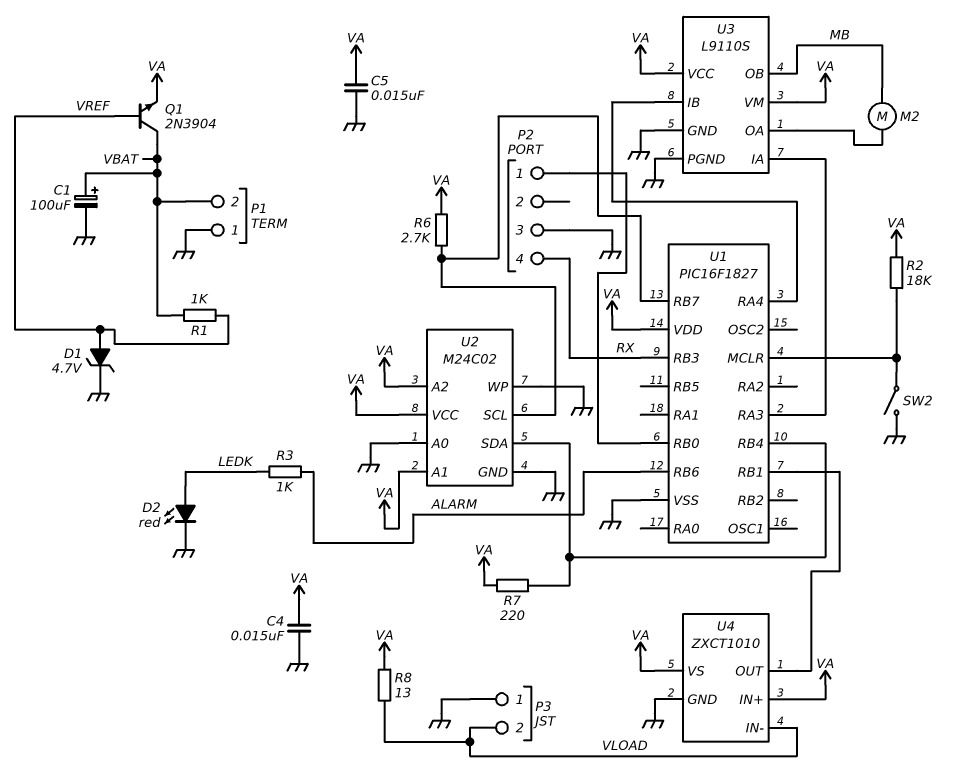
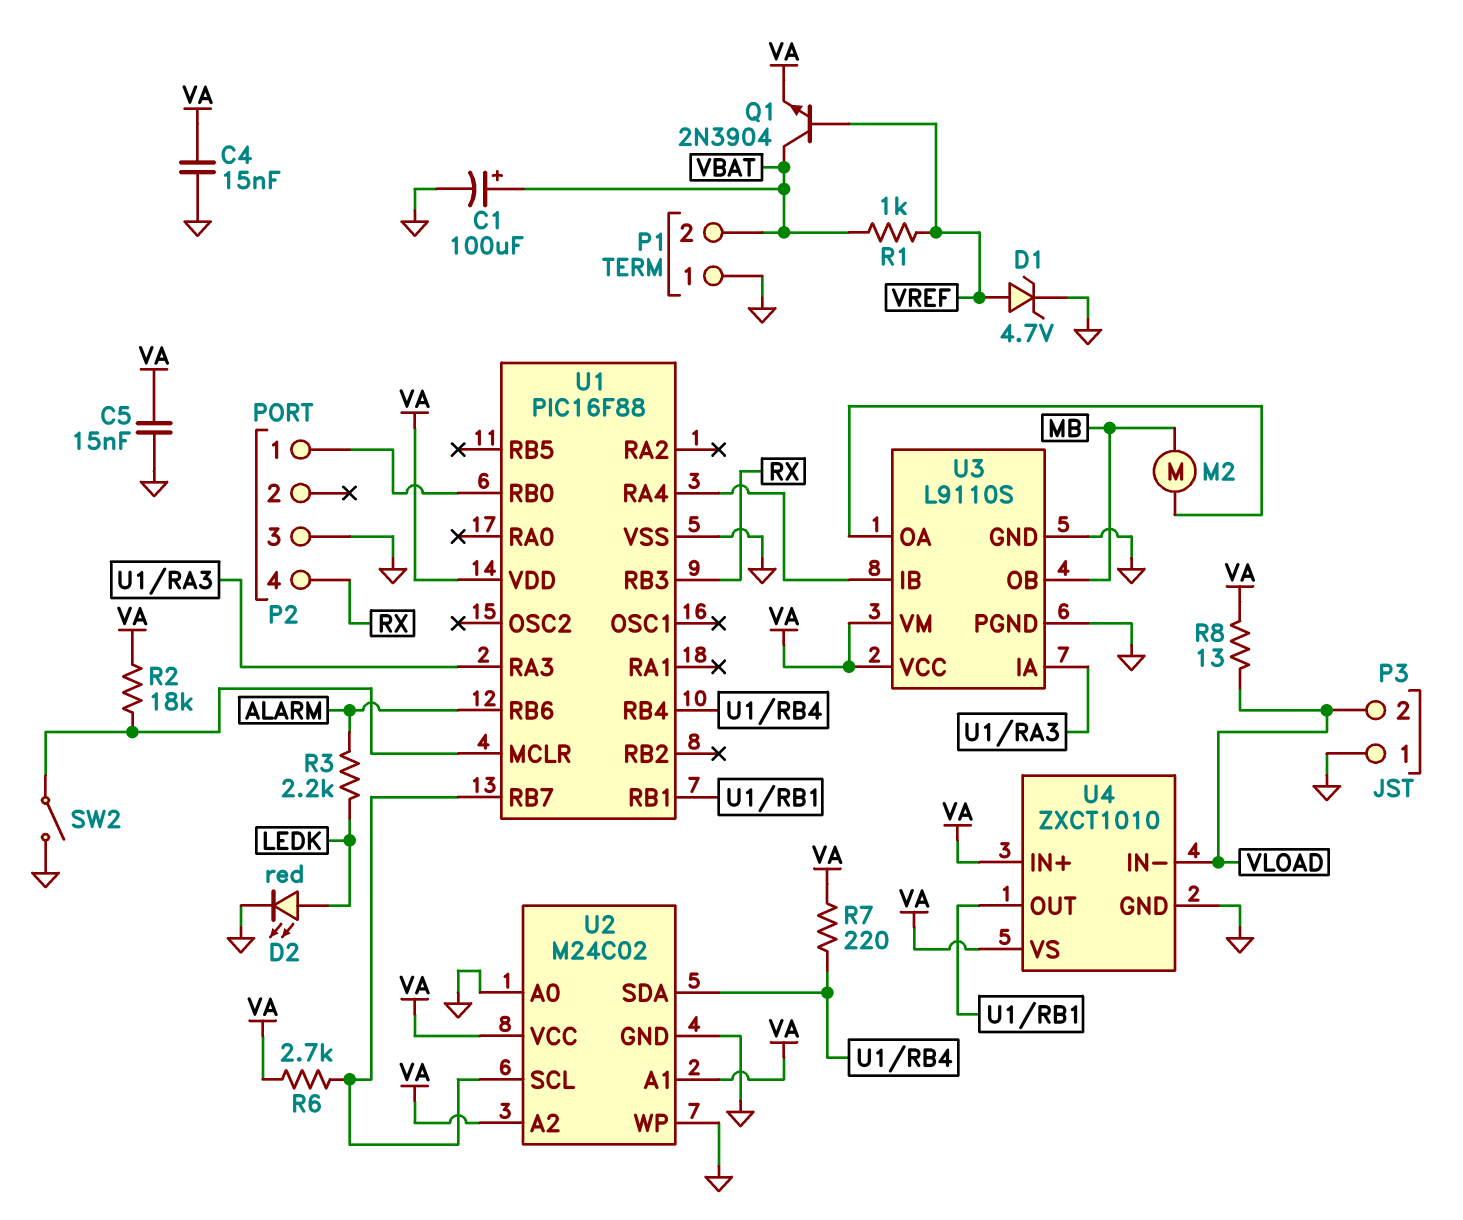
R3: 1k (ALARM, LEDK) -> 2.2k (ALARM, LEDK)
U1: PIC16F1827 -> PIC16F88

